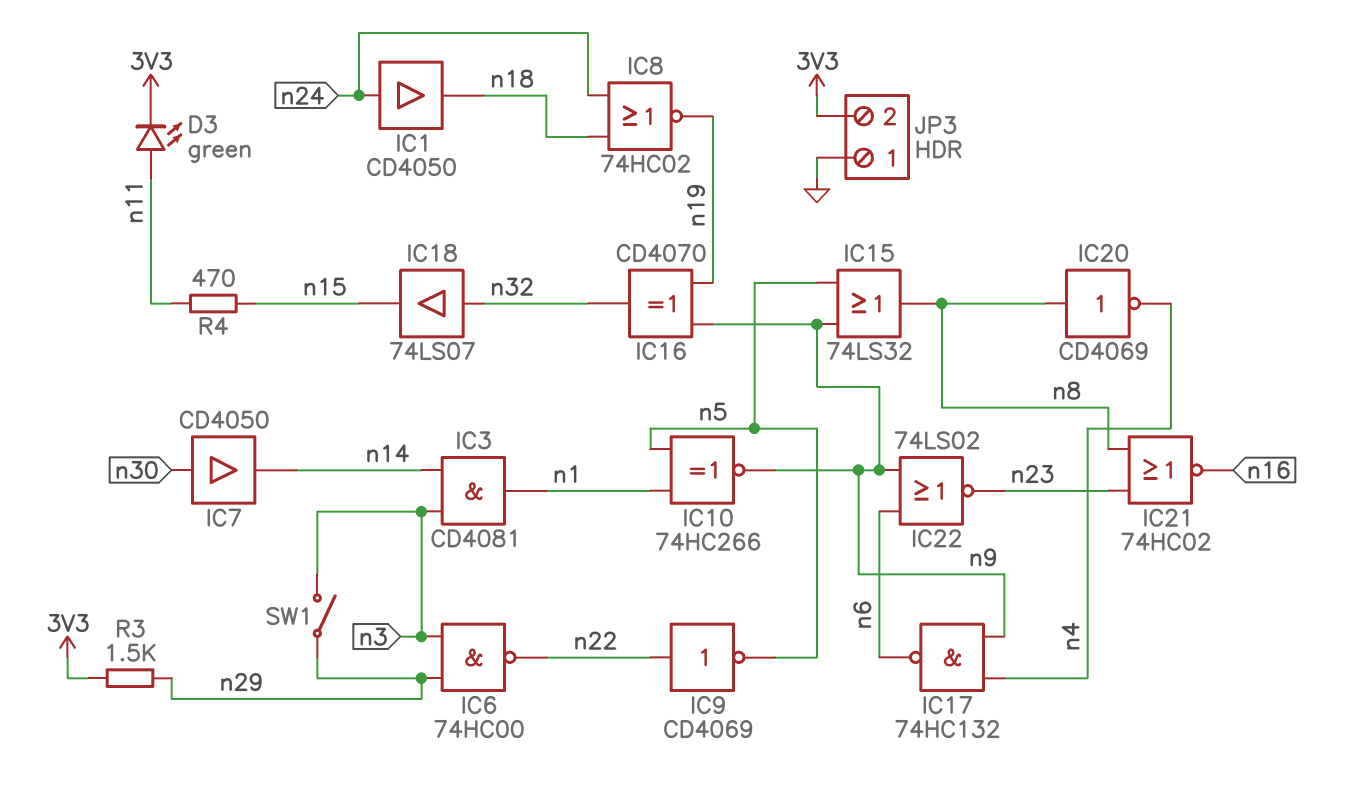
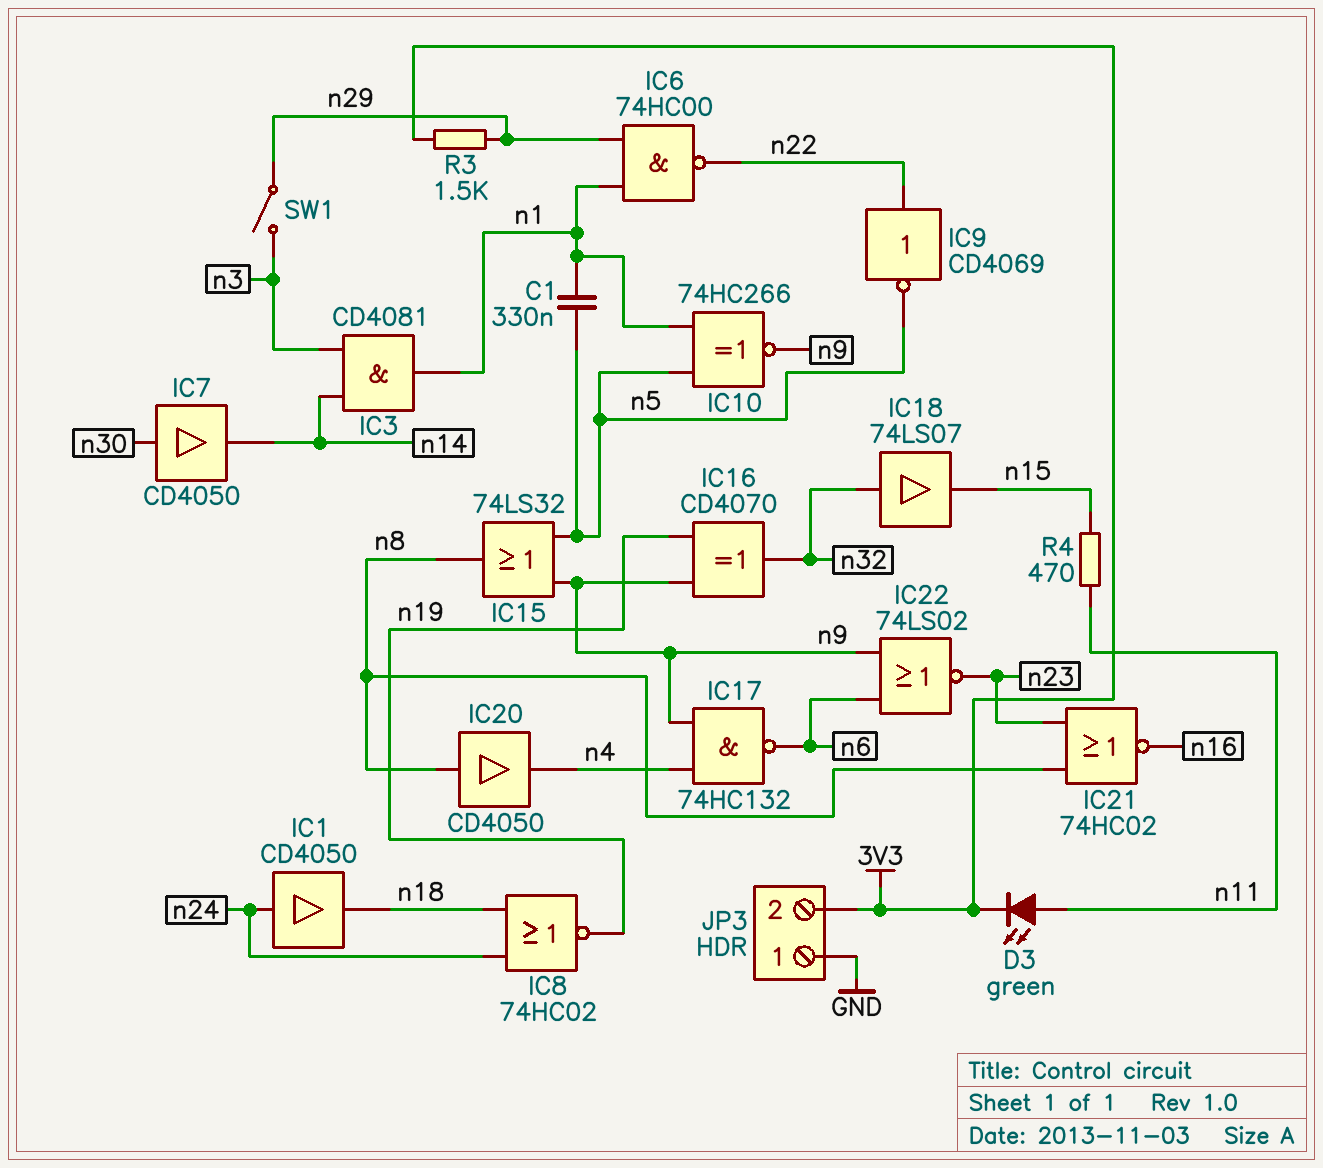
C1: none -> 330nF (n1, n5)
IC6: NAND 74HC00 (in n3, in n29, out n22) -> NAND 74HC00 (in n1, in n29, out n22)
IC20: NOT CD4069 (in n8, out n4) -> buffer CD4050 (in n8, out n4)

